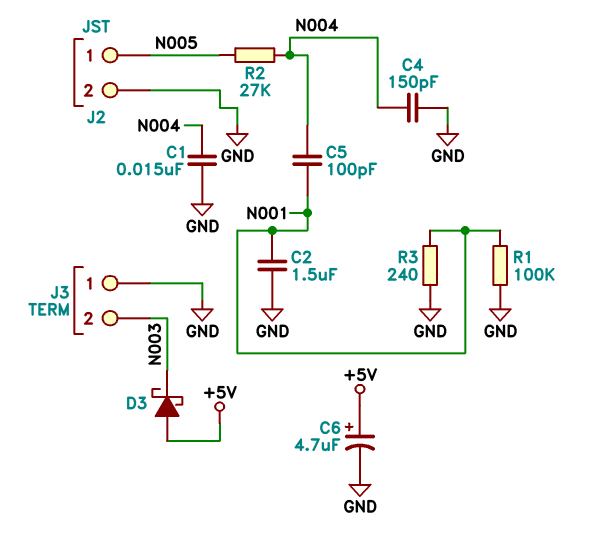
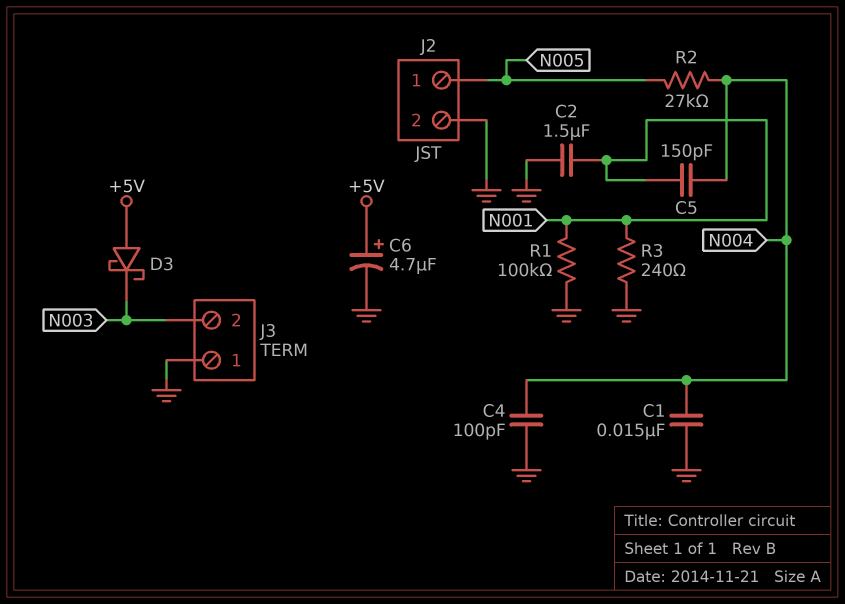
C4: 150pF (GND, N004) -> 100pF (GND, N004)
C5: 100pF (N001, N004) -> 150pF (N001, N004)

